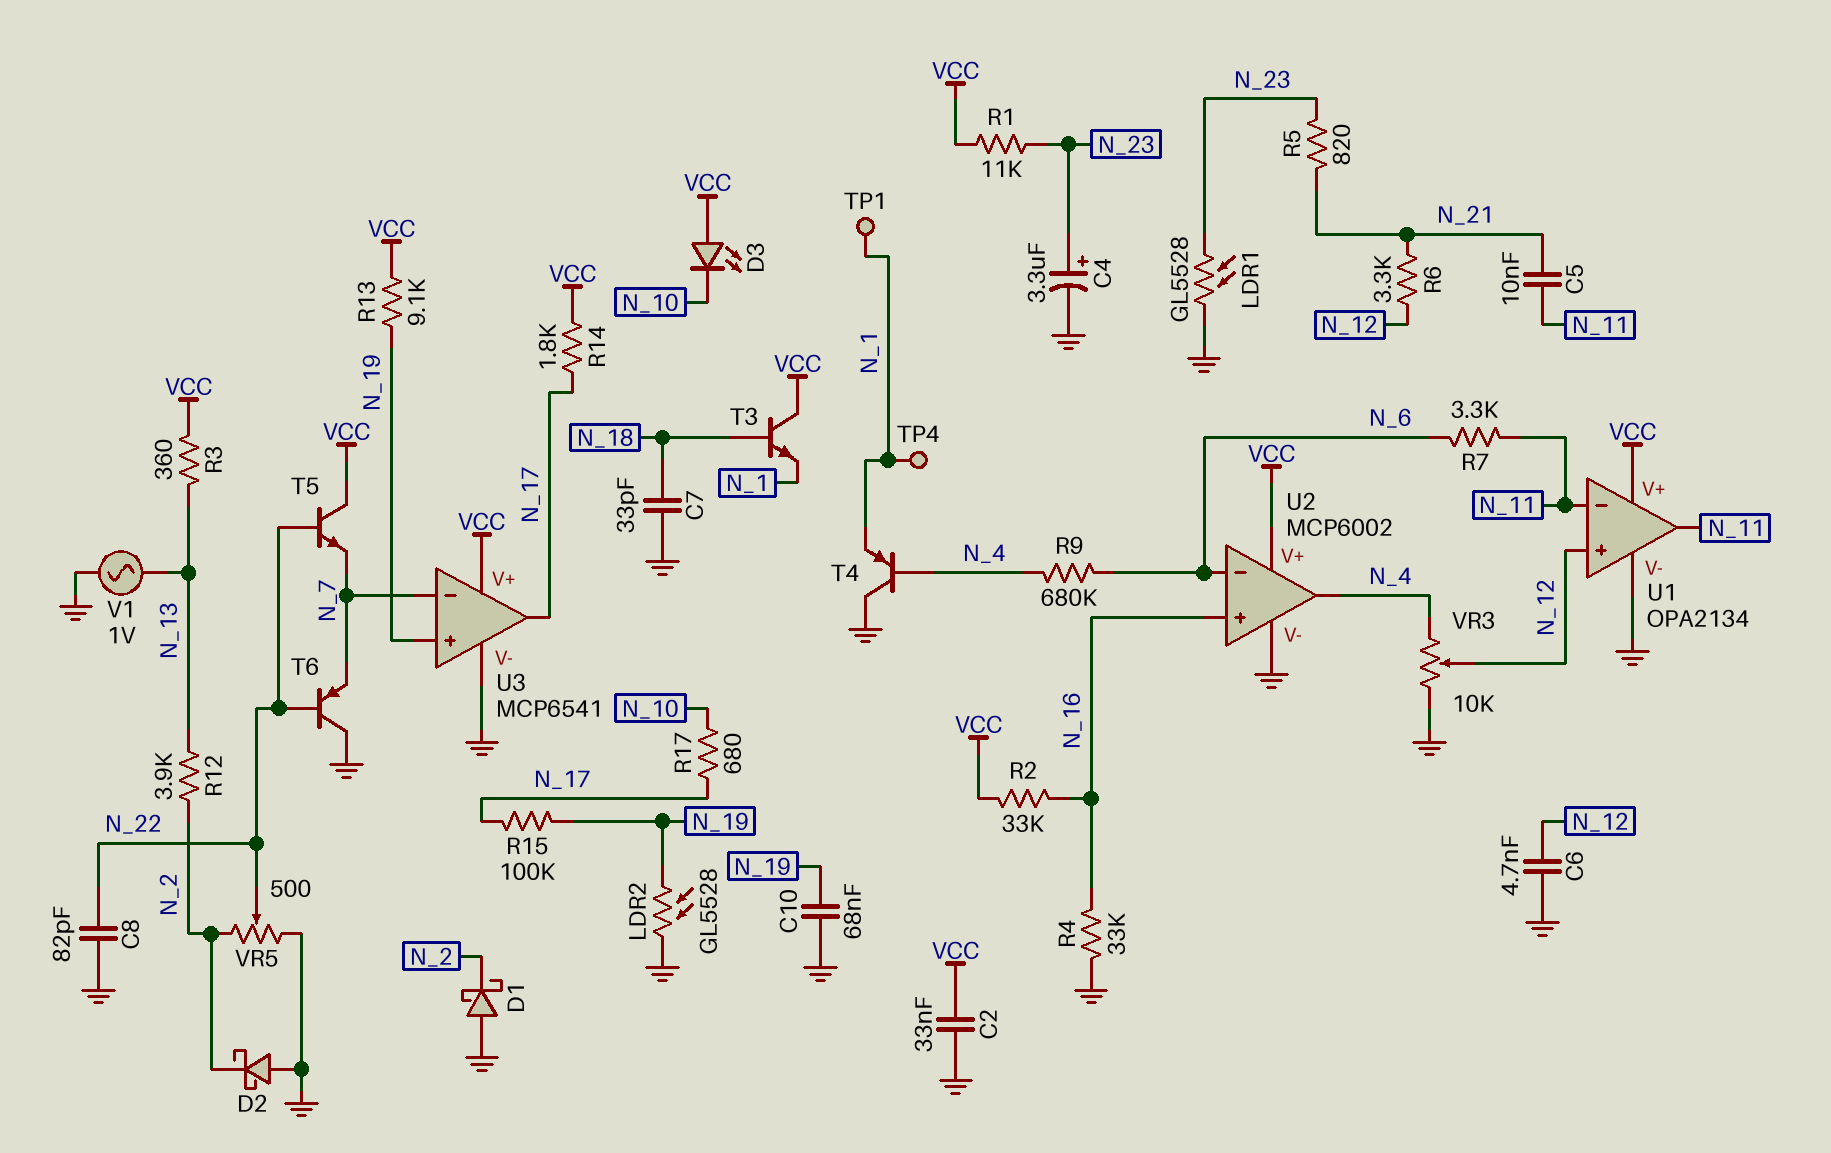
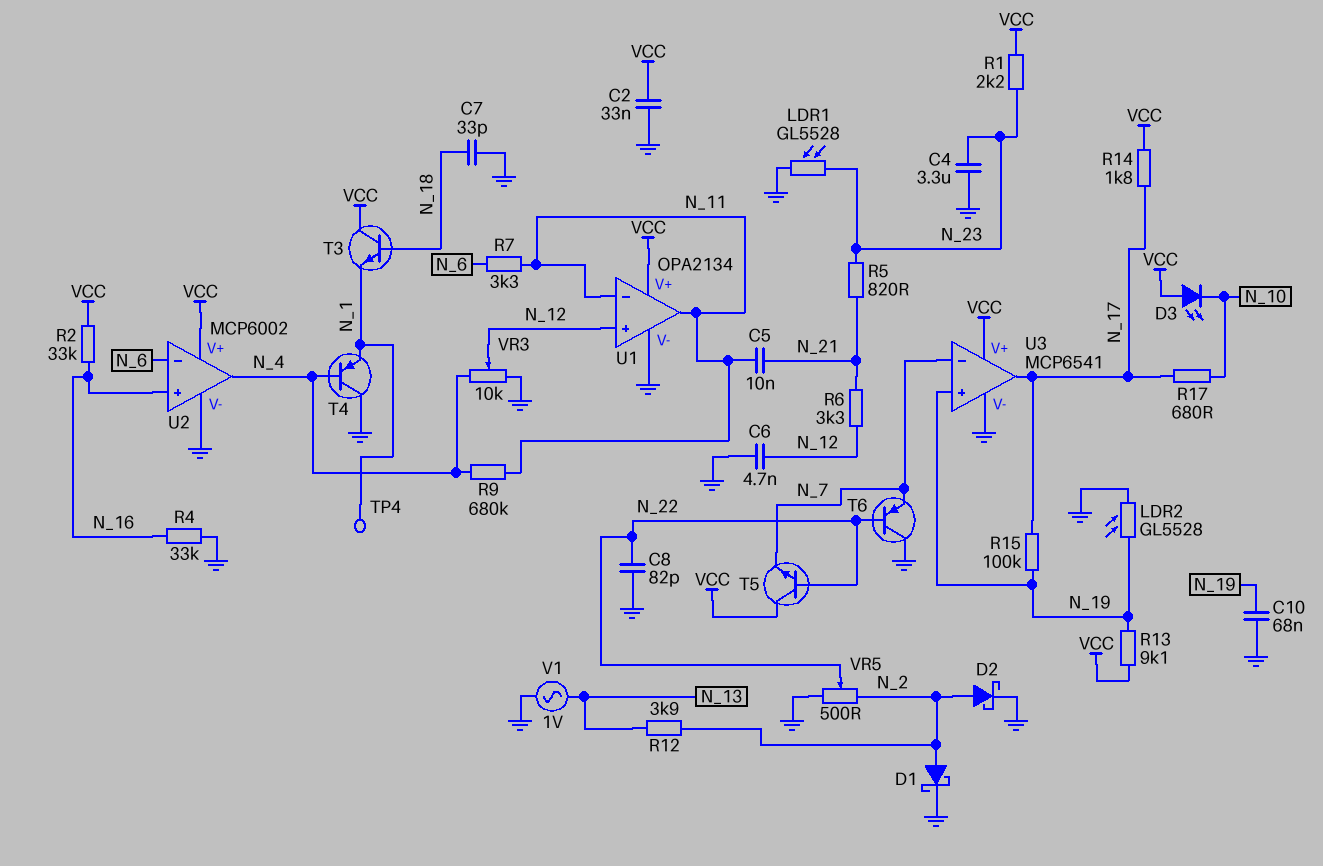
C4: 3.3uF (plus N_23, minus GND) -> 3.3uF (GND, N_23)
D1: schottky (A GND, K N_2) -> schottky (A N_2, K GND)
D2: schottky (A GND, K N_2) -> schottky (A N_2, K GND)
R1: 11k (N_23, VCC) -> 2.2k (N_23, VCC)
R3: 360 (N_13, VCC) -> none
R9: 680k (N_4, N_6) -> 680k (N_4, N_11)
TP1: test point (N_1) -> none

